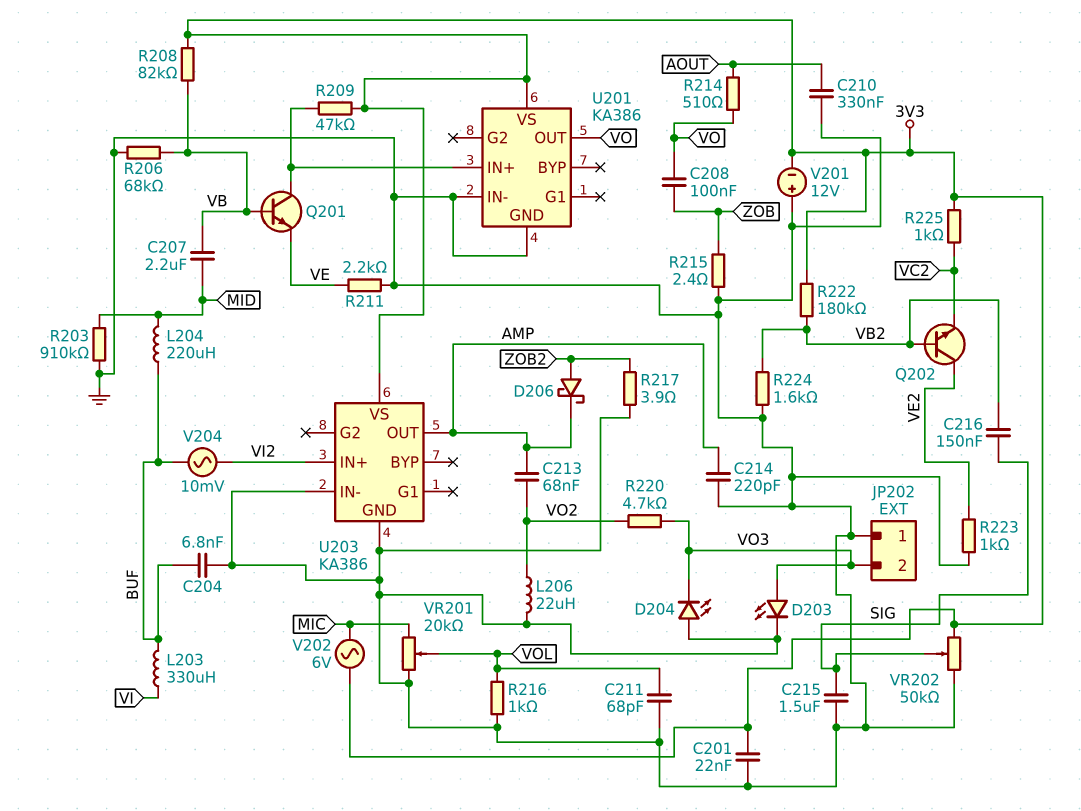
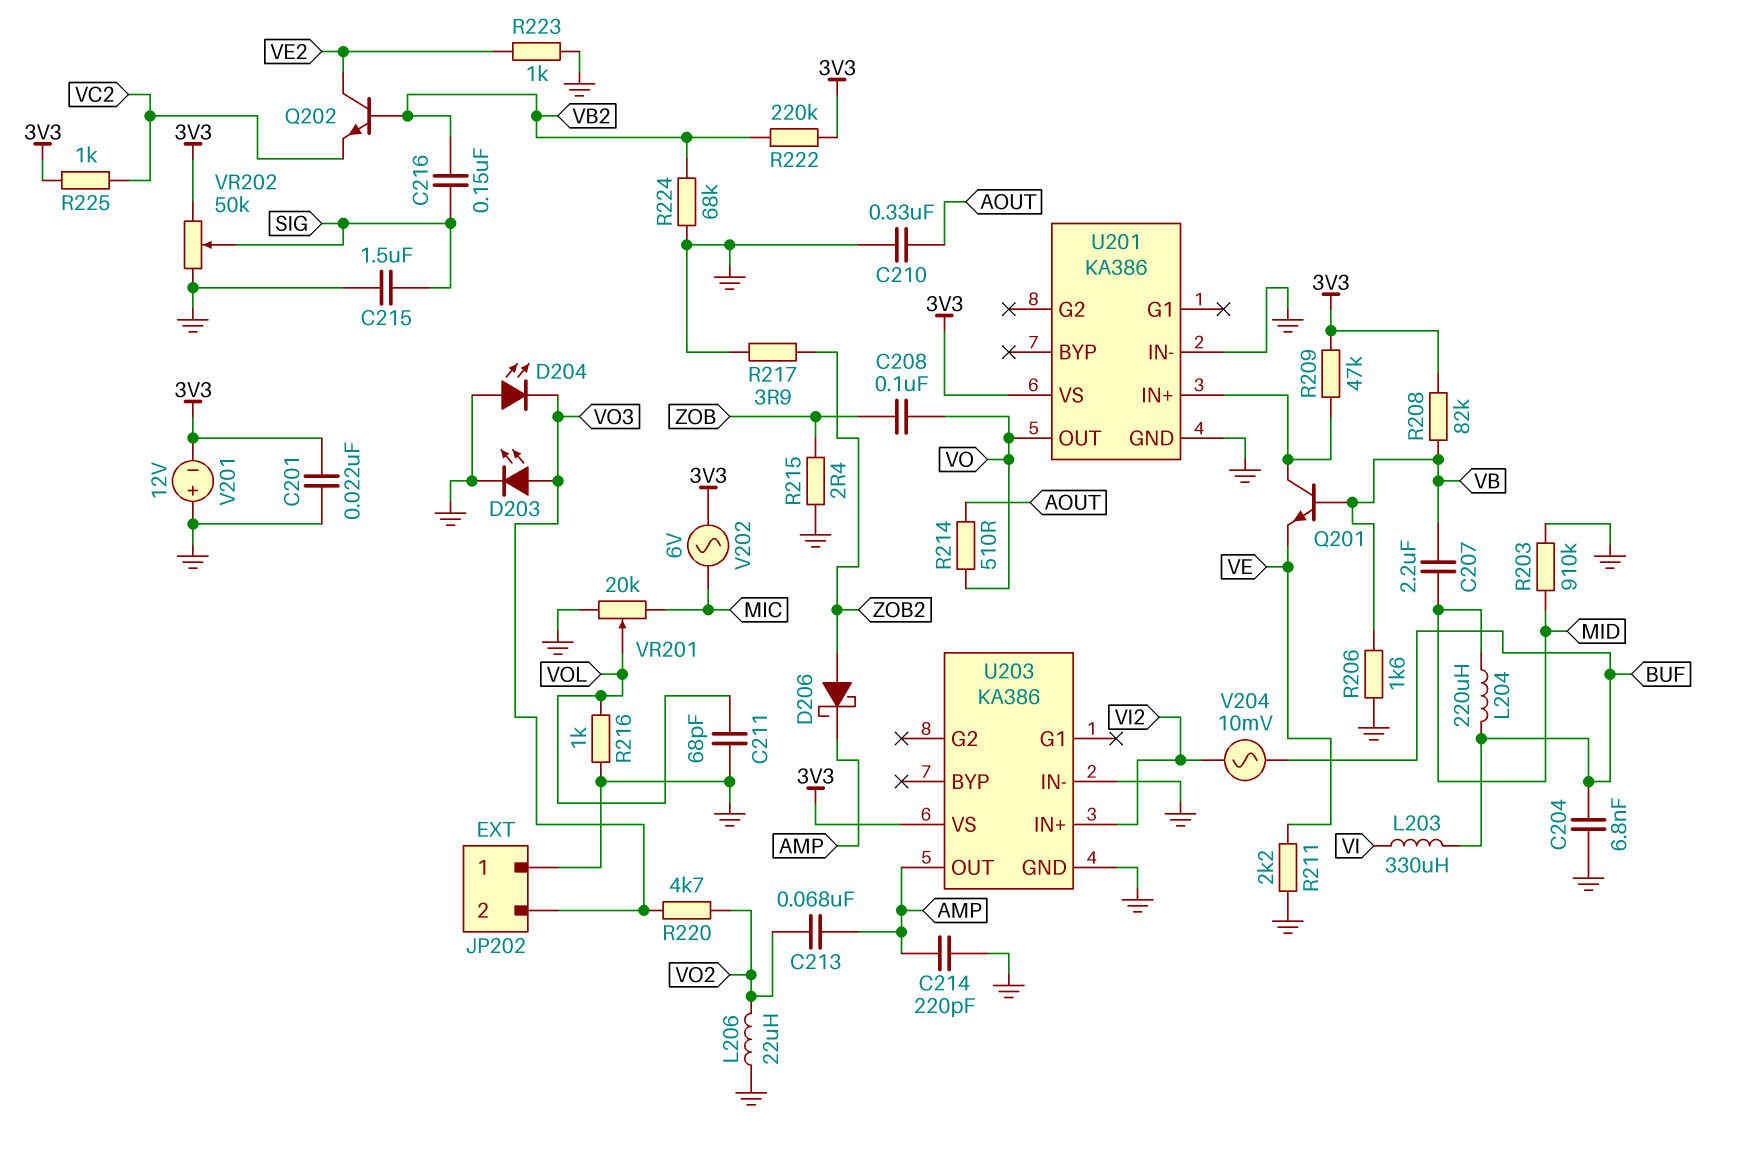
R206: 68k (GND, VB) -> 1.6k (GND, VB)
R222: 180k (3V3, VB2) -> 220k (3V3, VB2)
R224: 1.6k (GND, VB2) -> 68k (GND, VB2)

